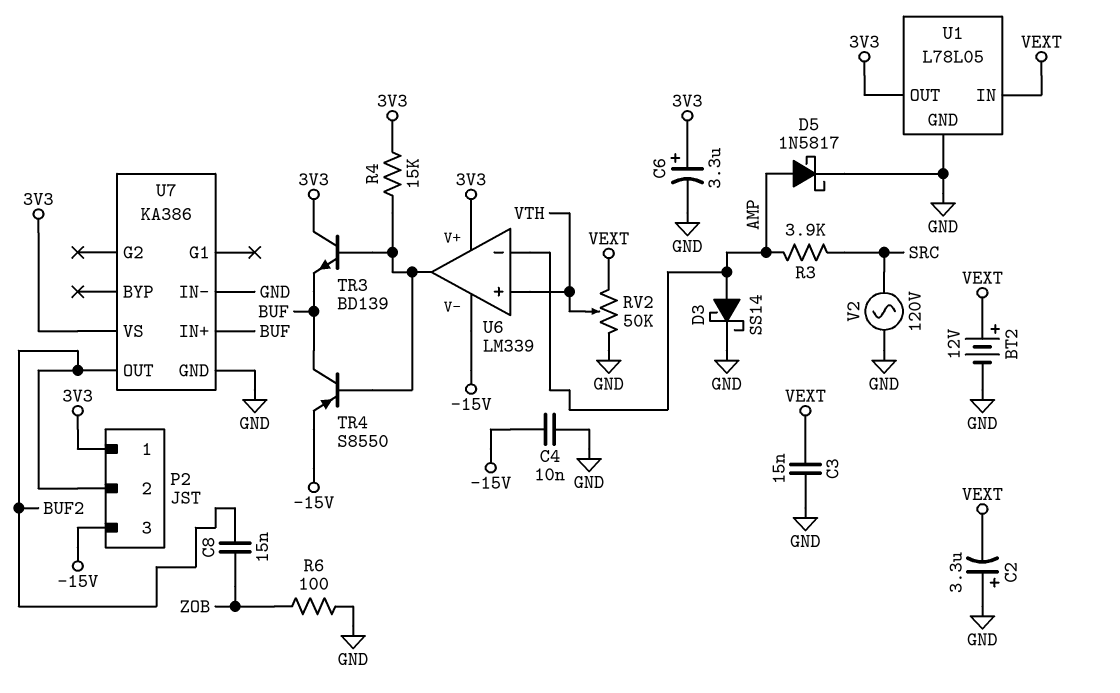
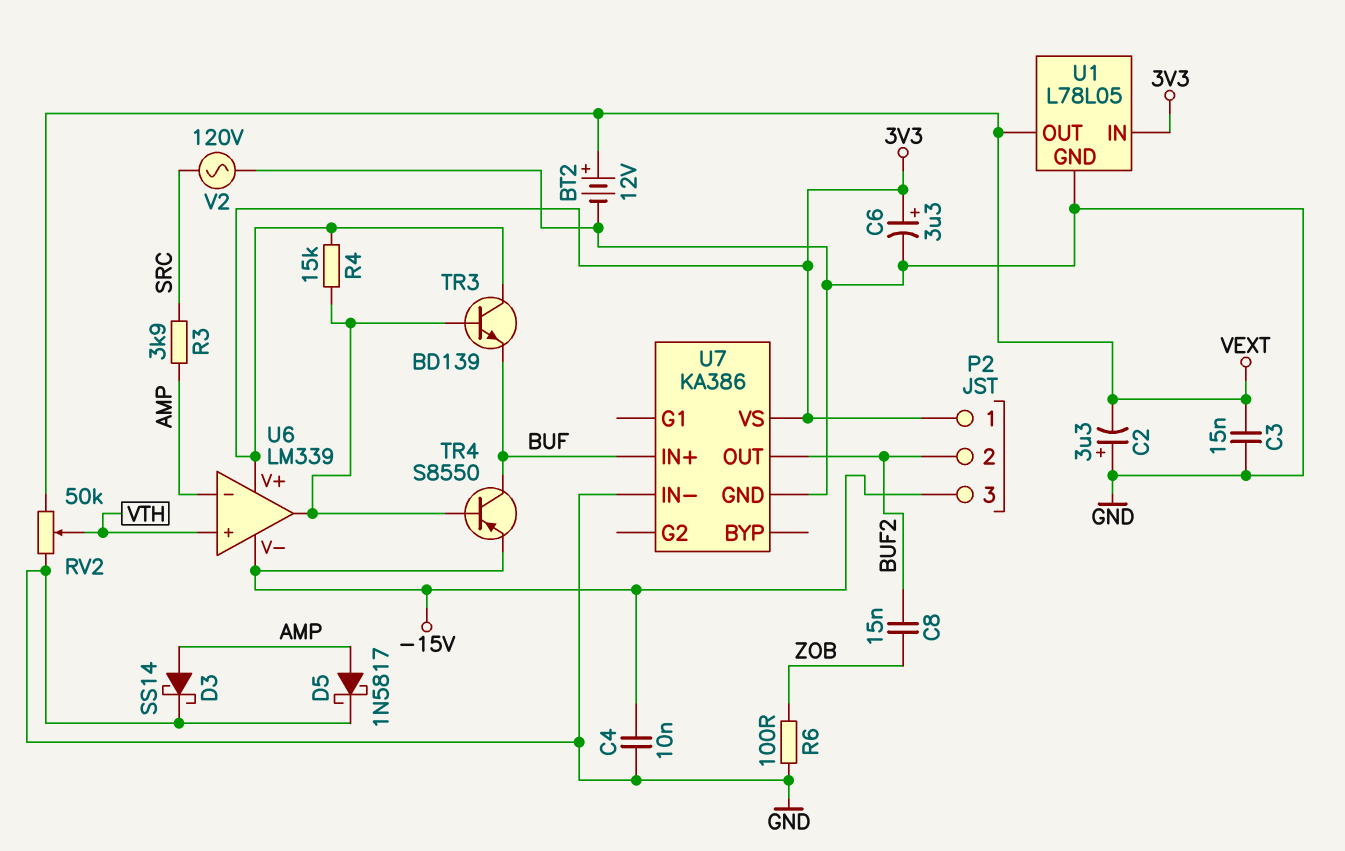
U1 pin IN: VEXT -> 3V3
U1 pin OUT: 3V3 -> VEXT

